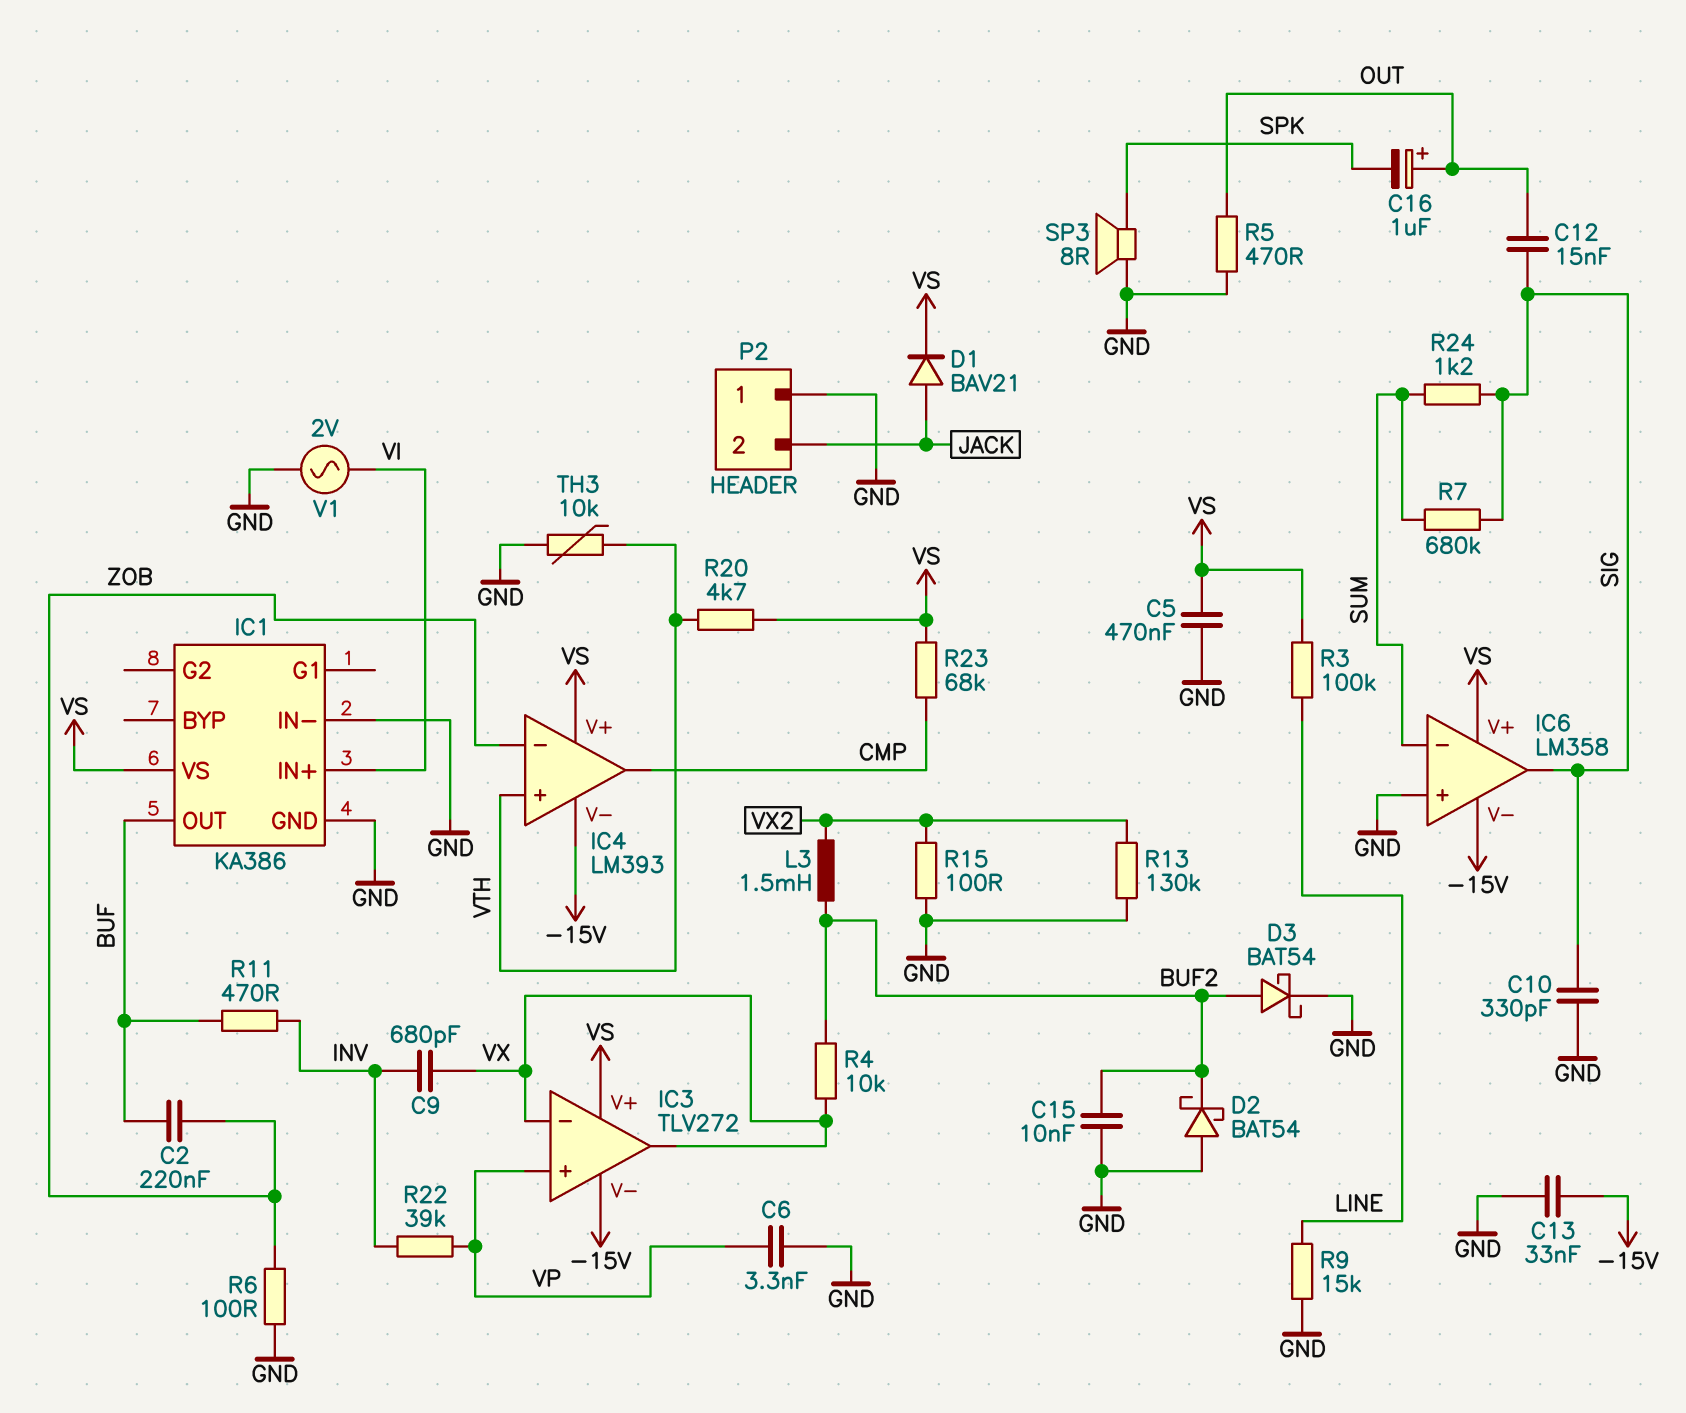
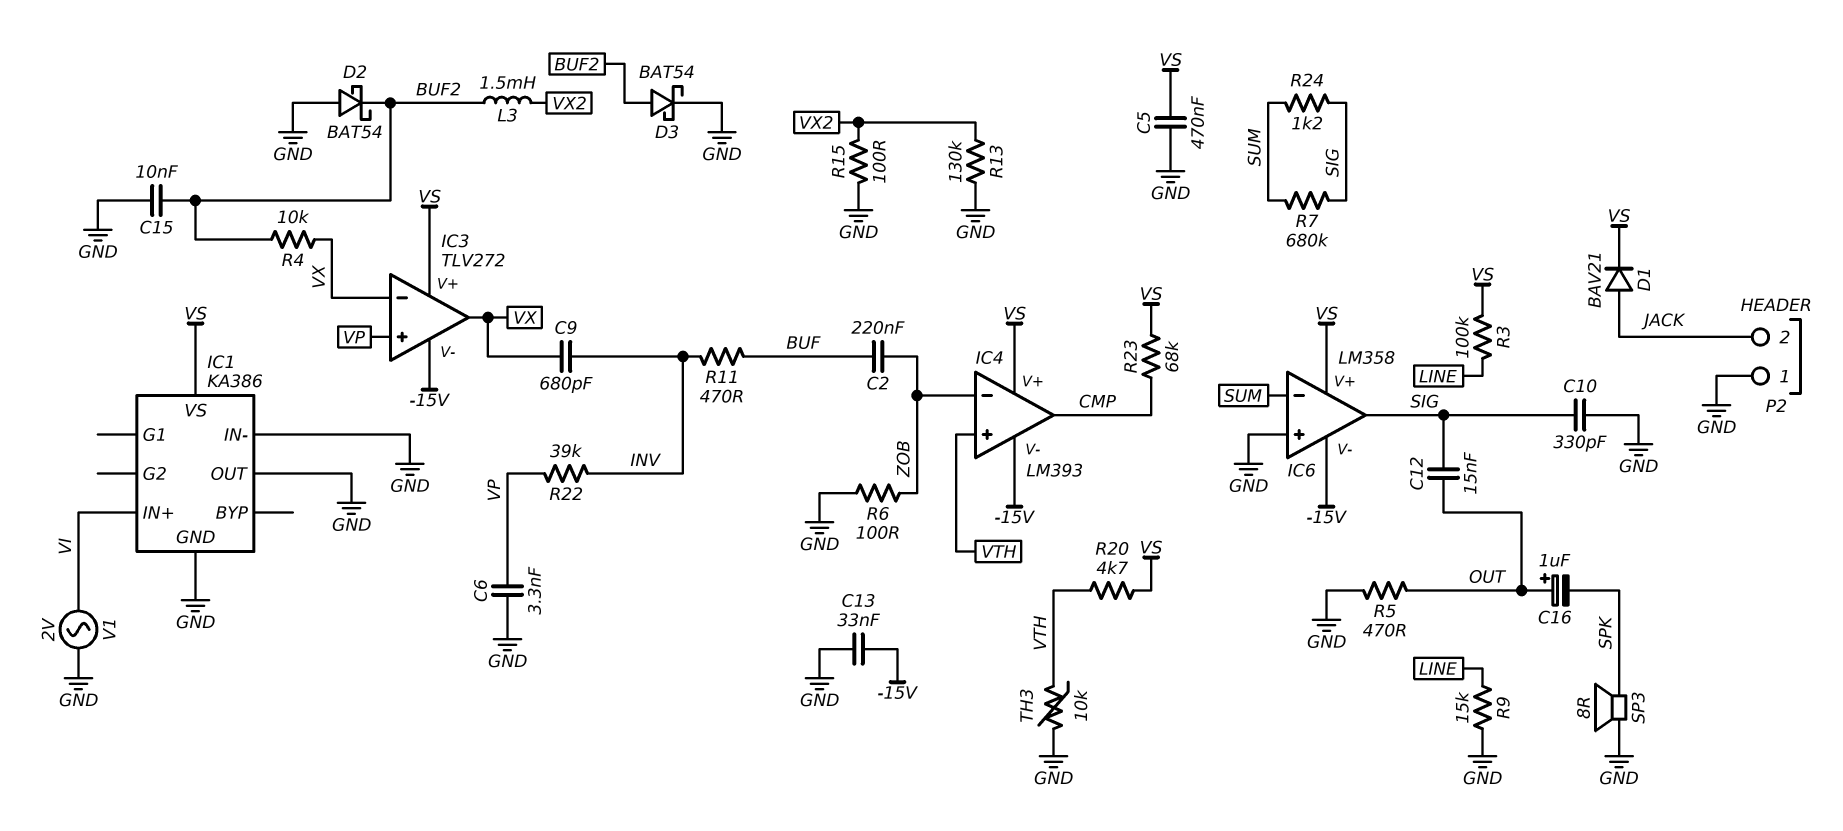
IC1 pin OUT: BUF -> GND

